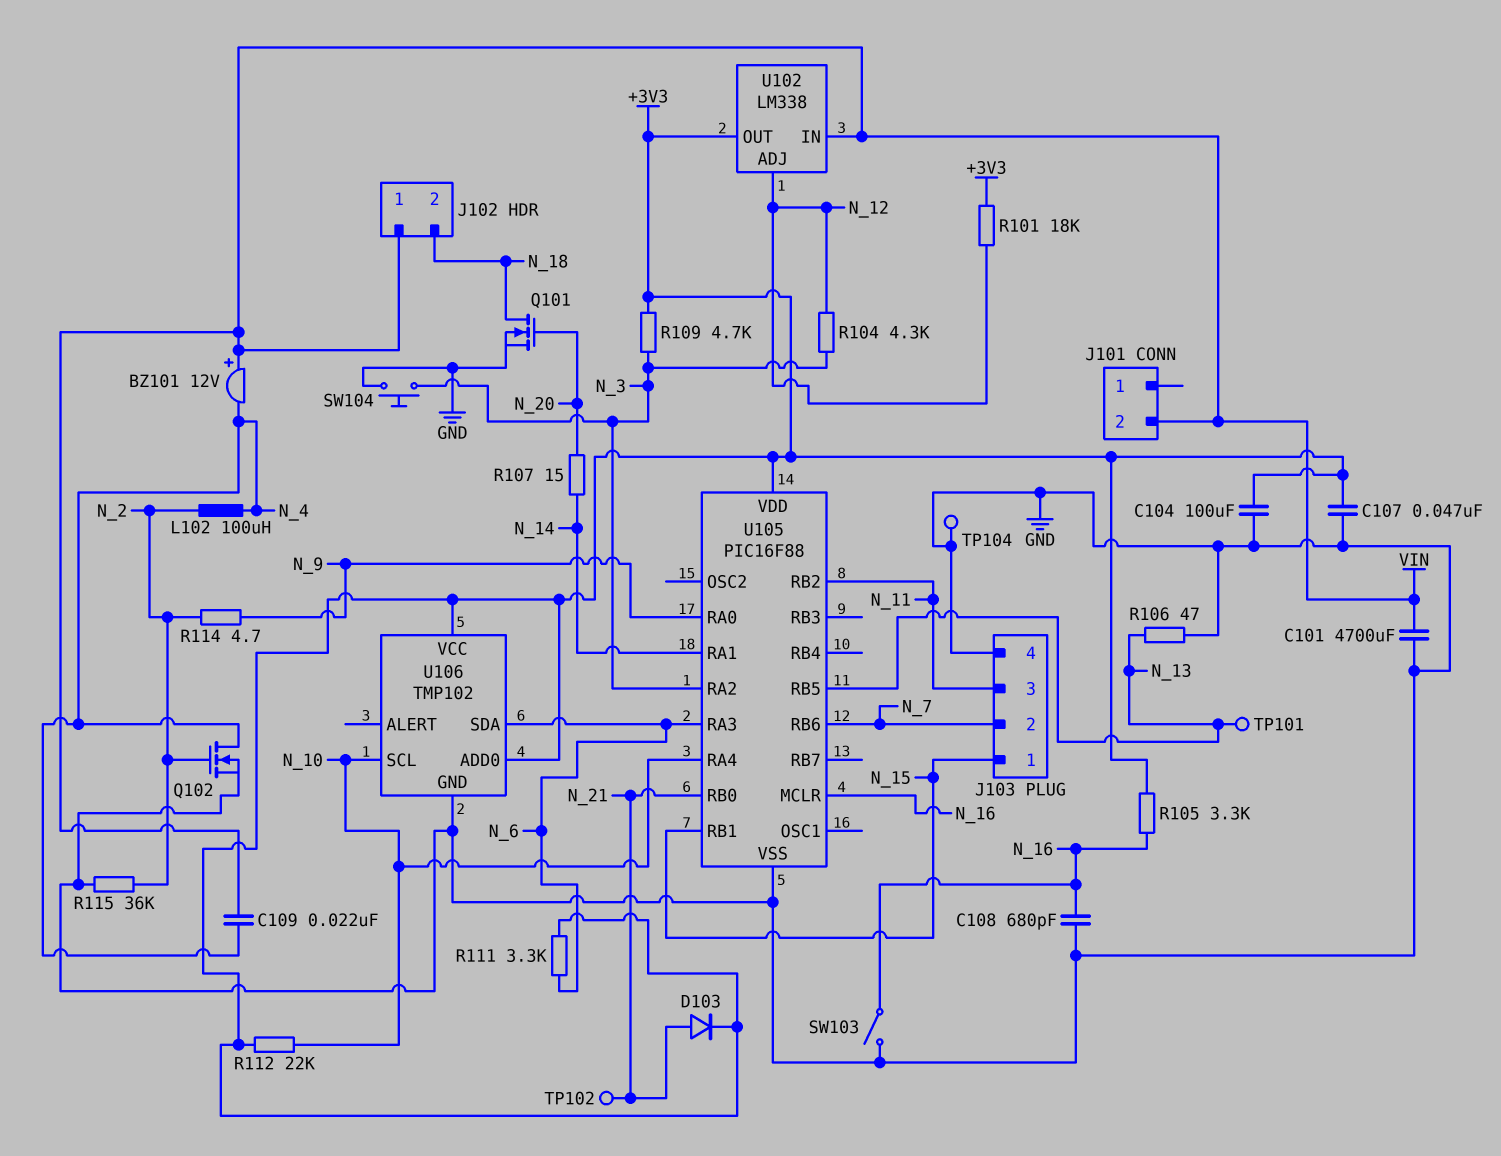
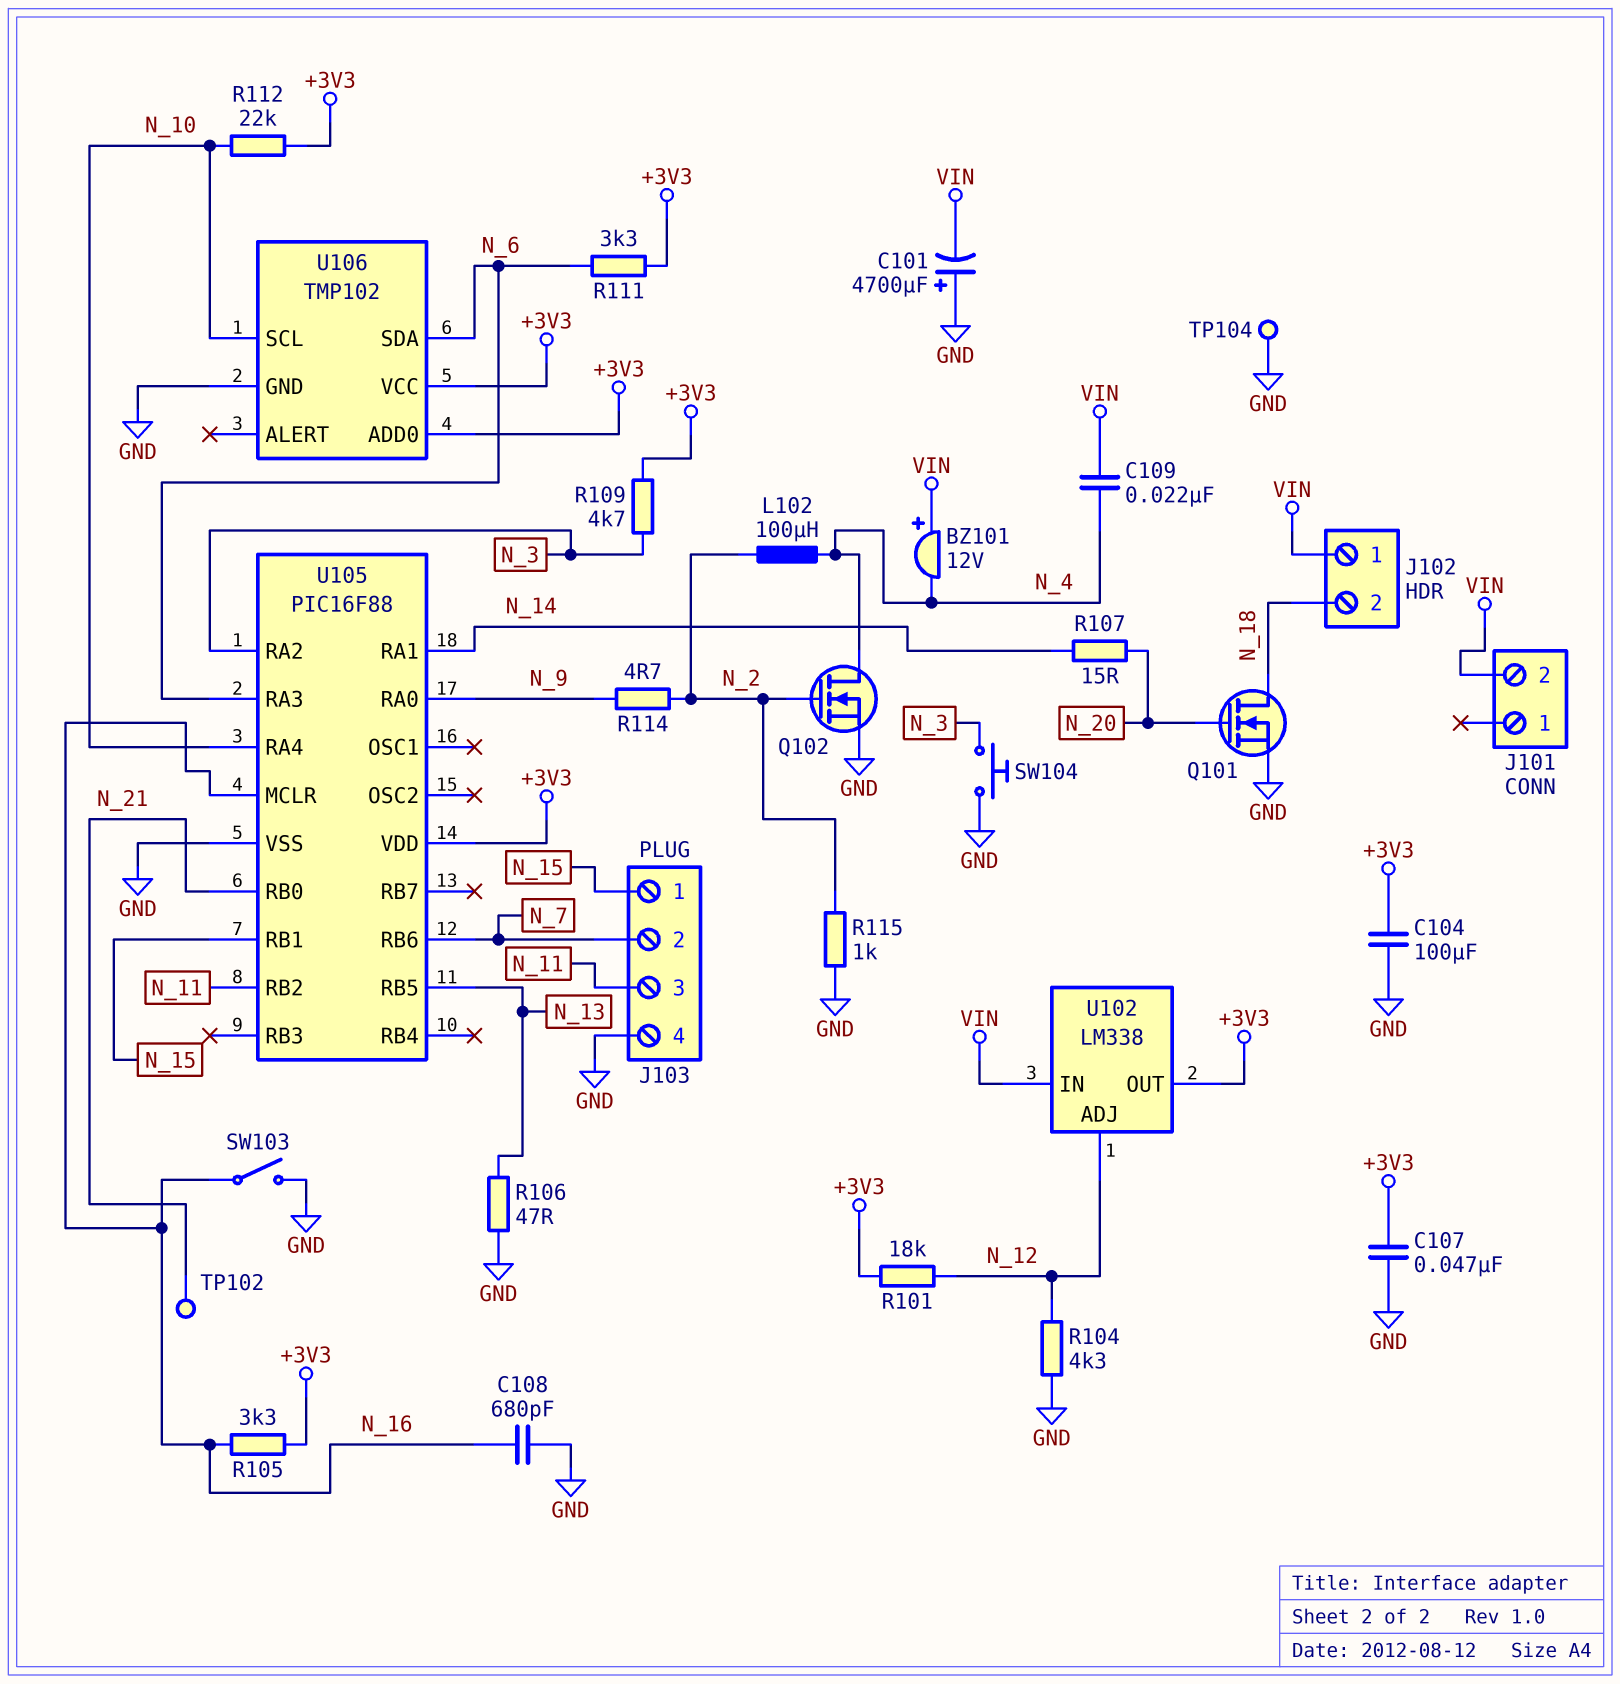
C101: 4700uF (GND, VIN) -> 4700uF (plus GND, minus VIN)
D103: diode (A N_21, K +3V3) -> none
R104: 4.3k (N_3, N_12) -> 4.3k (GND, N_12)
R115: 36k (GND, N_2) -> 1k (GND, N_2)
TP101: test point (N_13) -> none

